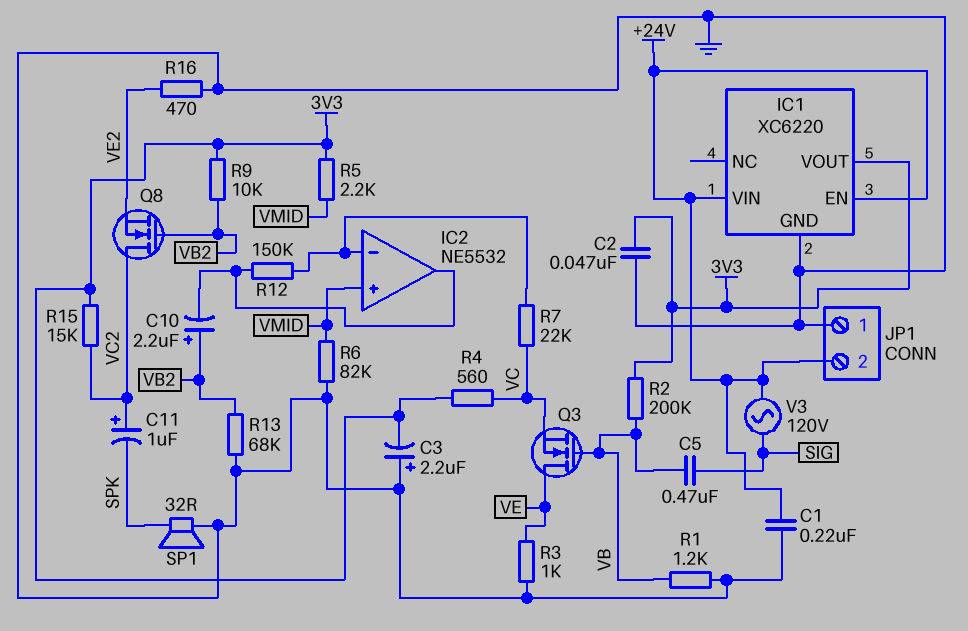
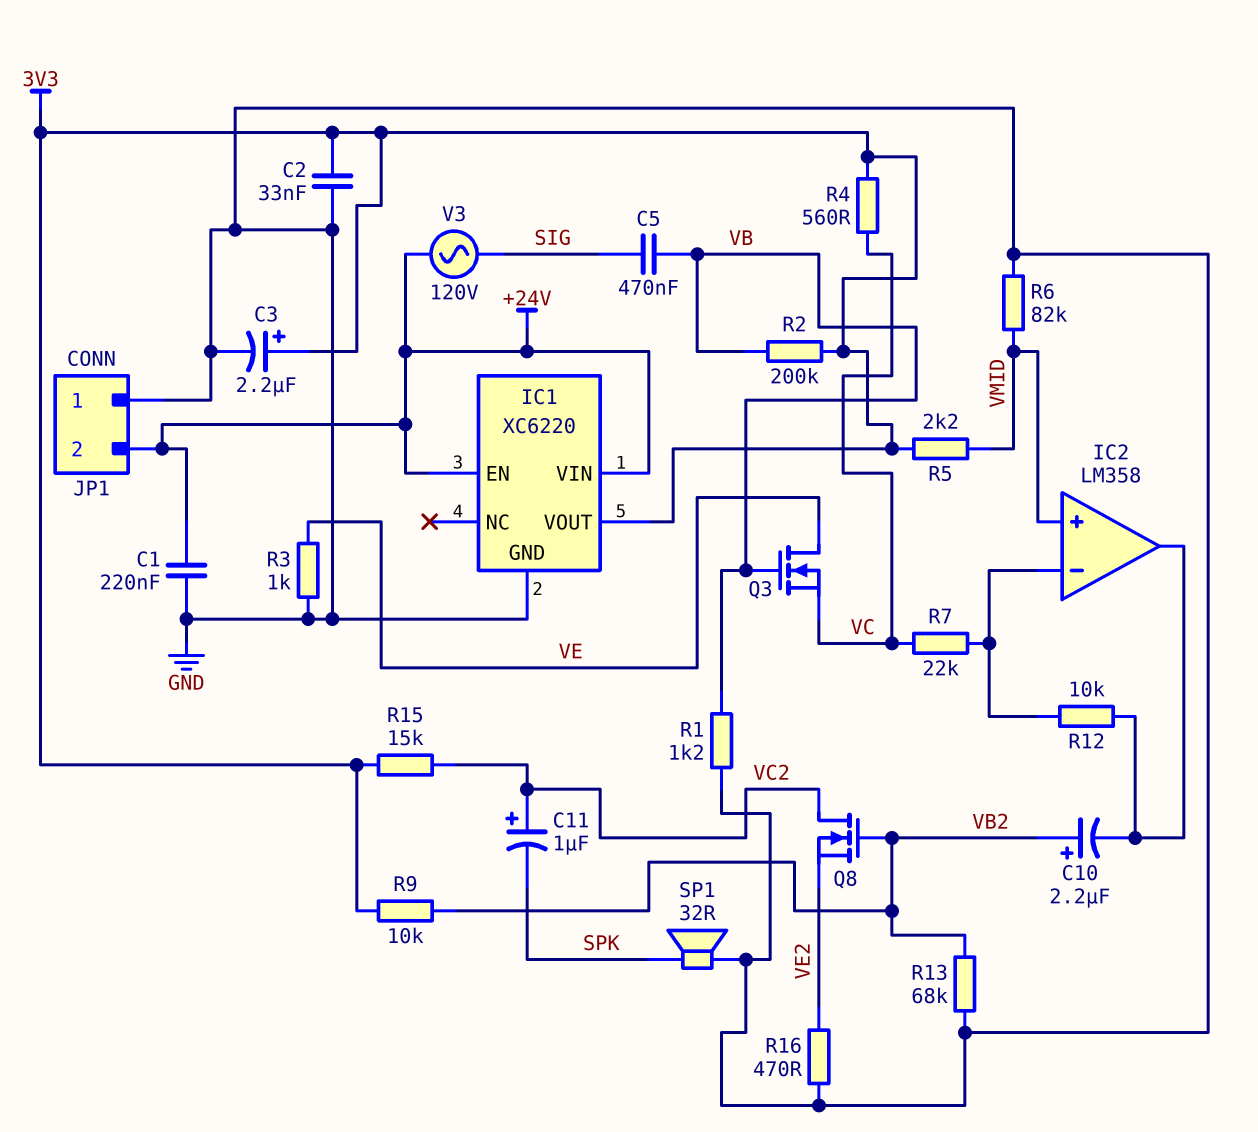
C2: 47nF (3V3, GND) -> 33nF (3V3, GND)
C3: 2.2uF (plus GND, minus 3V3) -> 2.2uF (plus 3V3, minus GND)
IC2: NE5532 -> LM358
R12: 150k (IC2/in-, IC2/out) -> 10k (IC2/in-, IC2/out)

